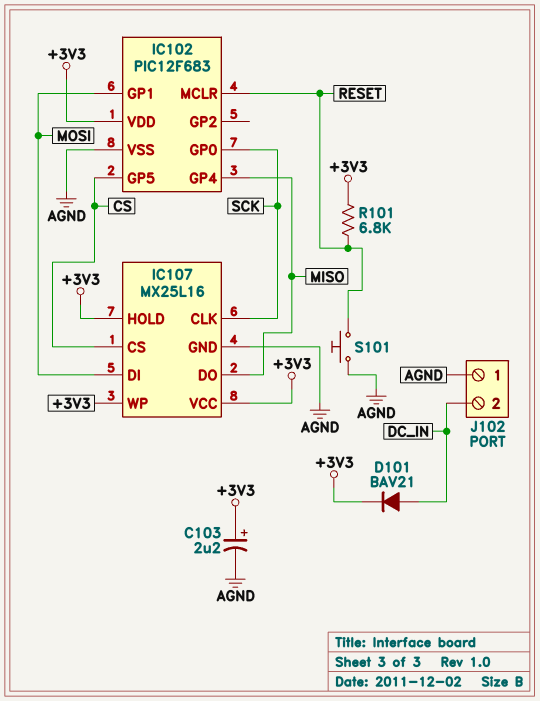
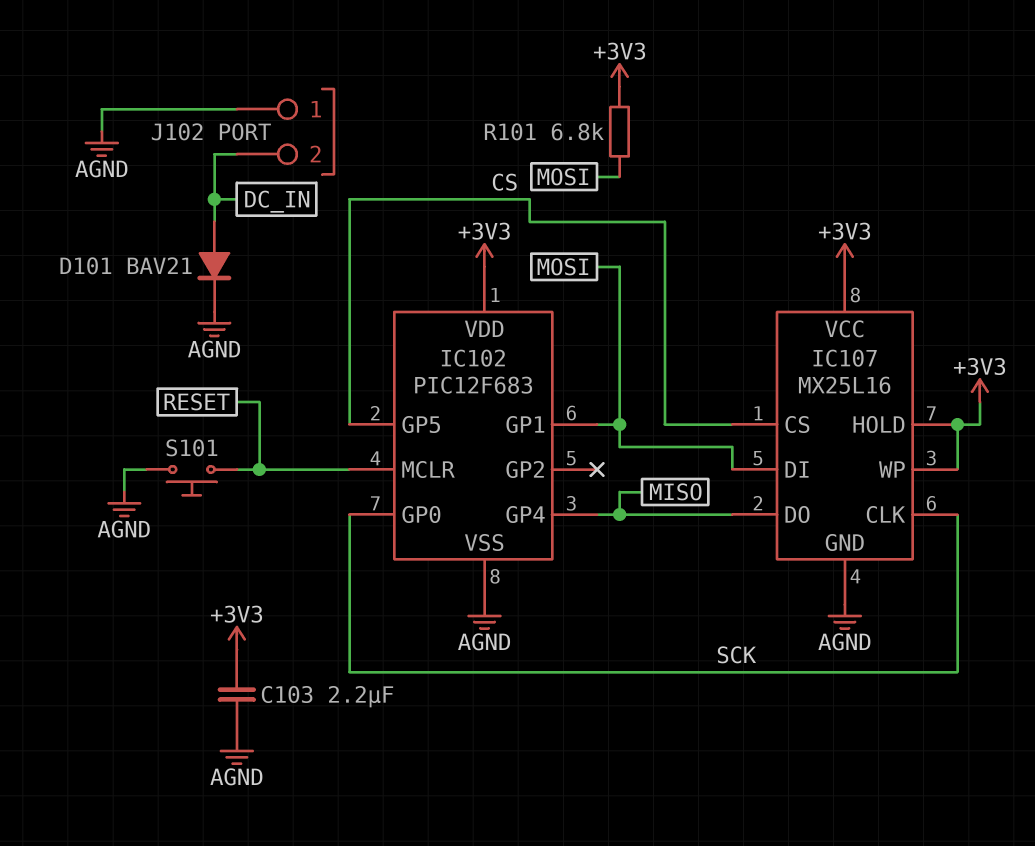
C103: 2.2uF (plus +3V3, minus AGND) -> 2.2uF (+3V3, AGND)
D101: diode BAV21 (A DC_IN, K +3V3) -> diode BAV21 (A DC_IN, K AGND)
R101: 6.8k (+3V3, RESET) -> 6.8k (+3V3, MOSI)

